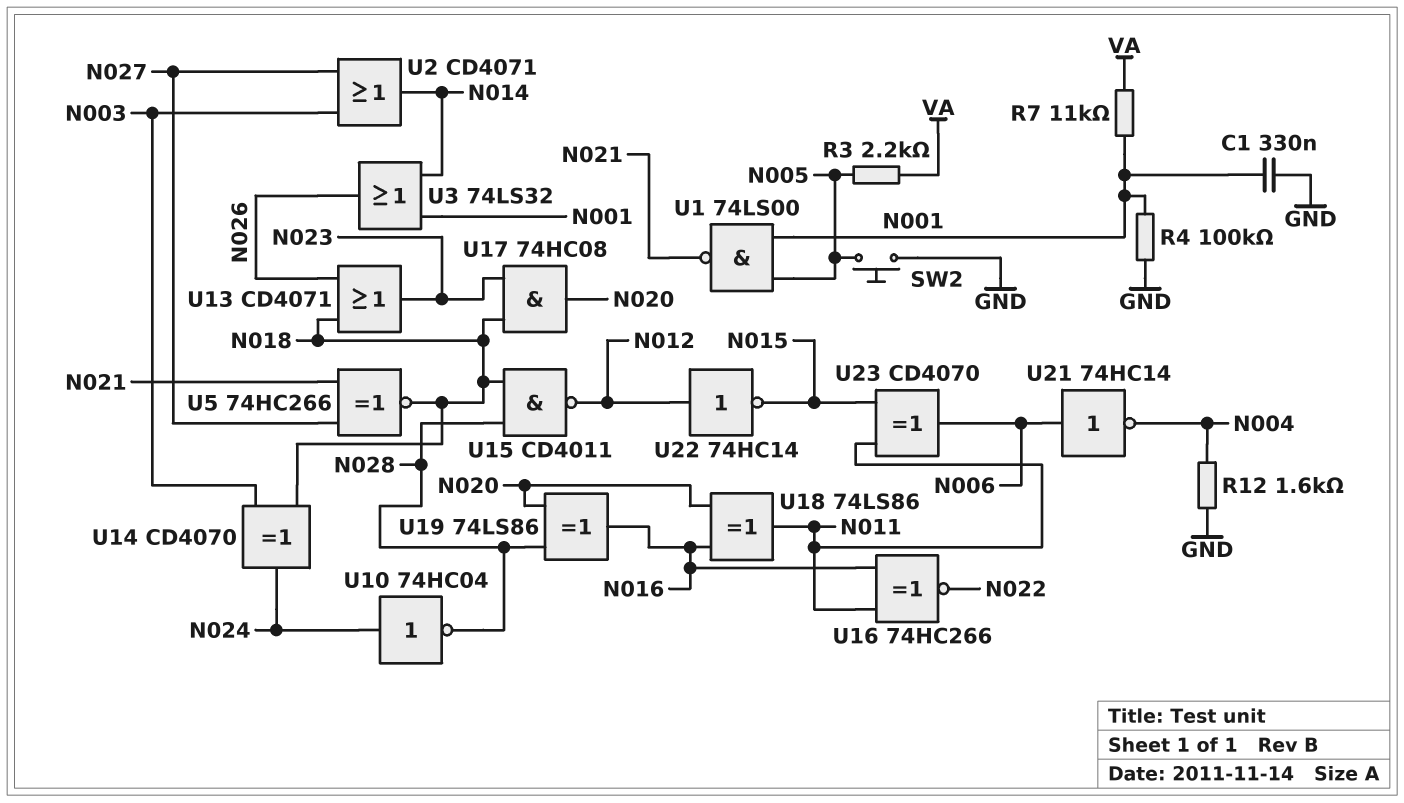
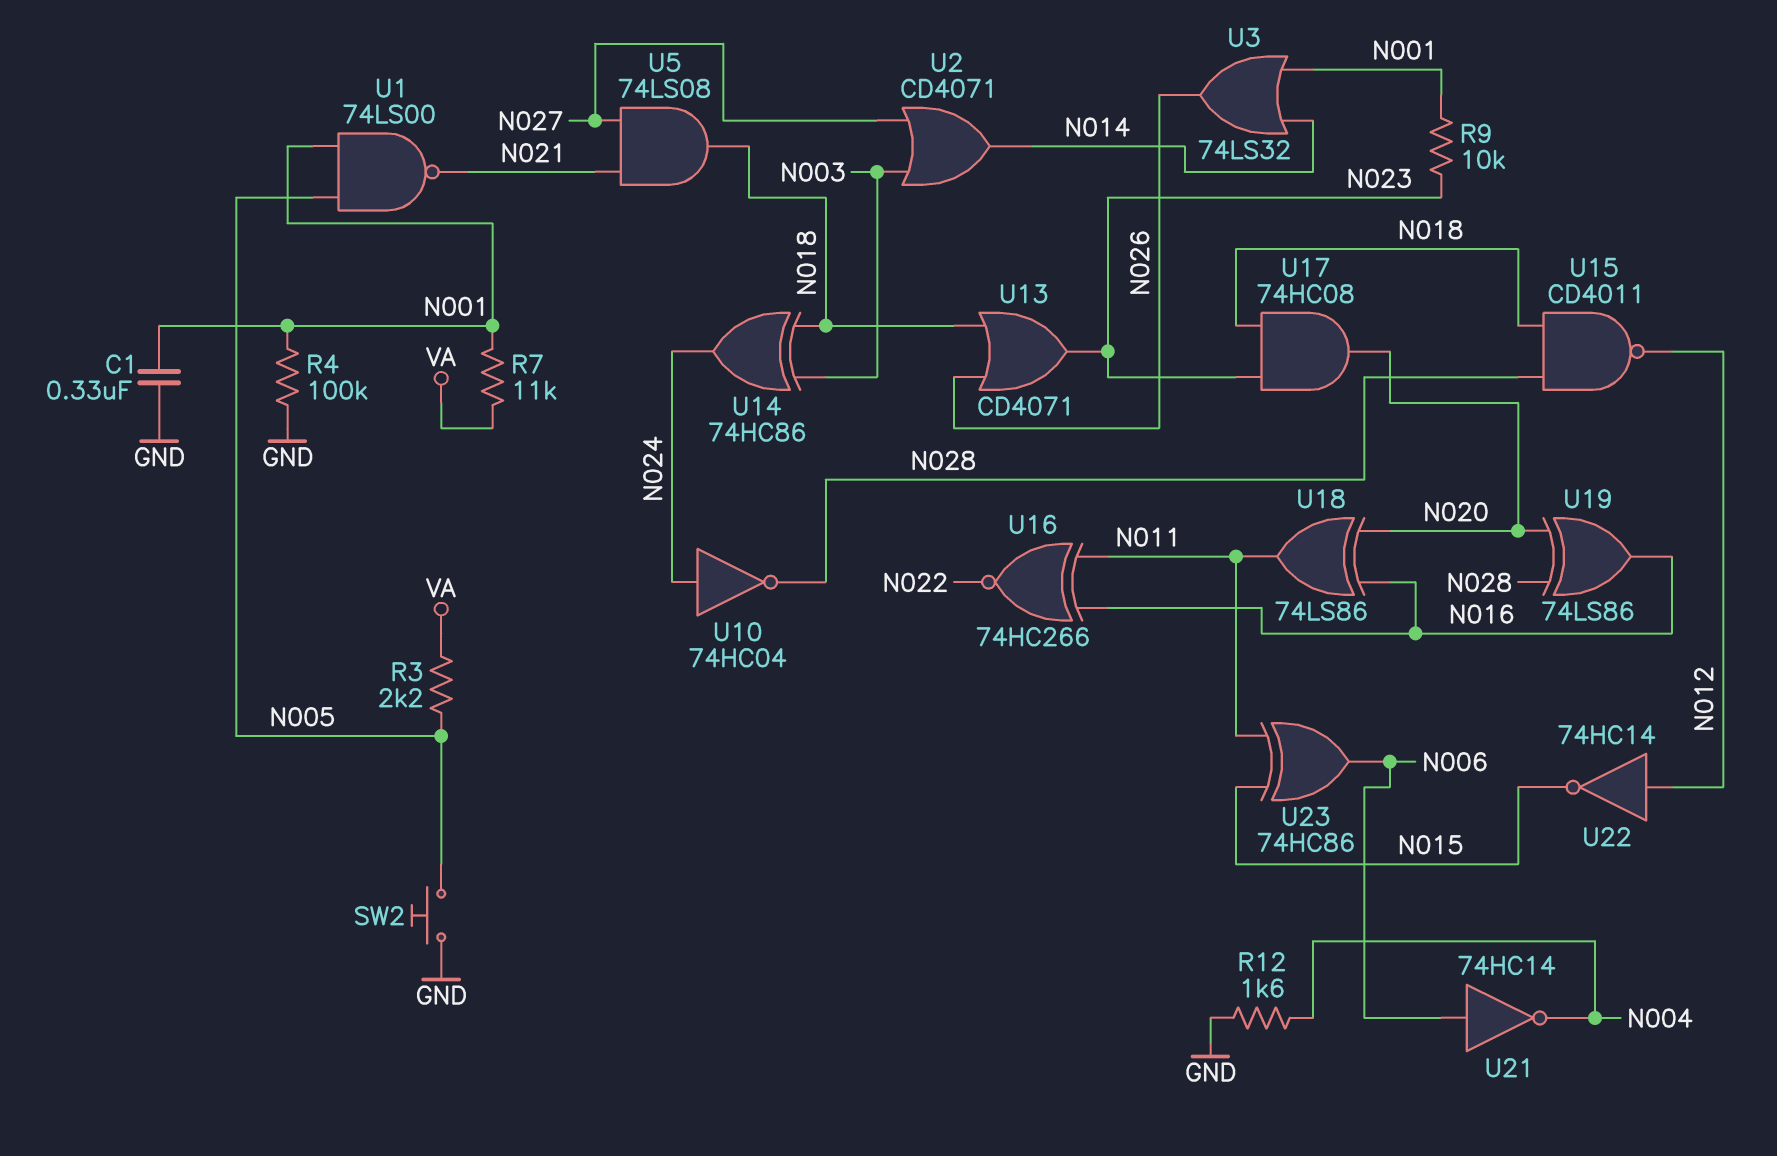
R9: none -> 10k (N001, N023)
U5: XNOR 74HC266 (in N021, in N027, out N018) -> AND 74LS08 (in N021, in N027, out N018)
U14: XOR CD4070 (in N003, in N018, out N024) -> XOR 74HC86 (in N003, in N018, out N024)
U23: XOR CD4070 (in N011, in N015, out N006) -> XOR 74HC86 (in N011, in N015, out N006)

